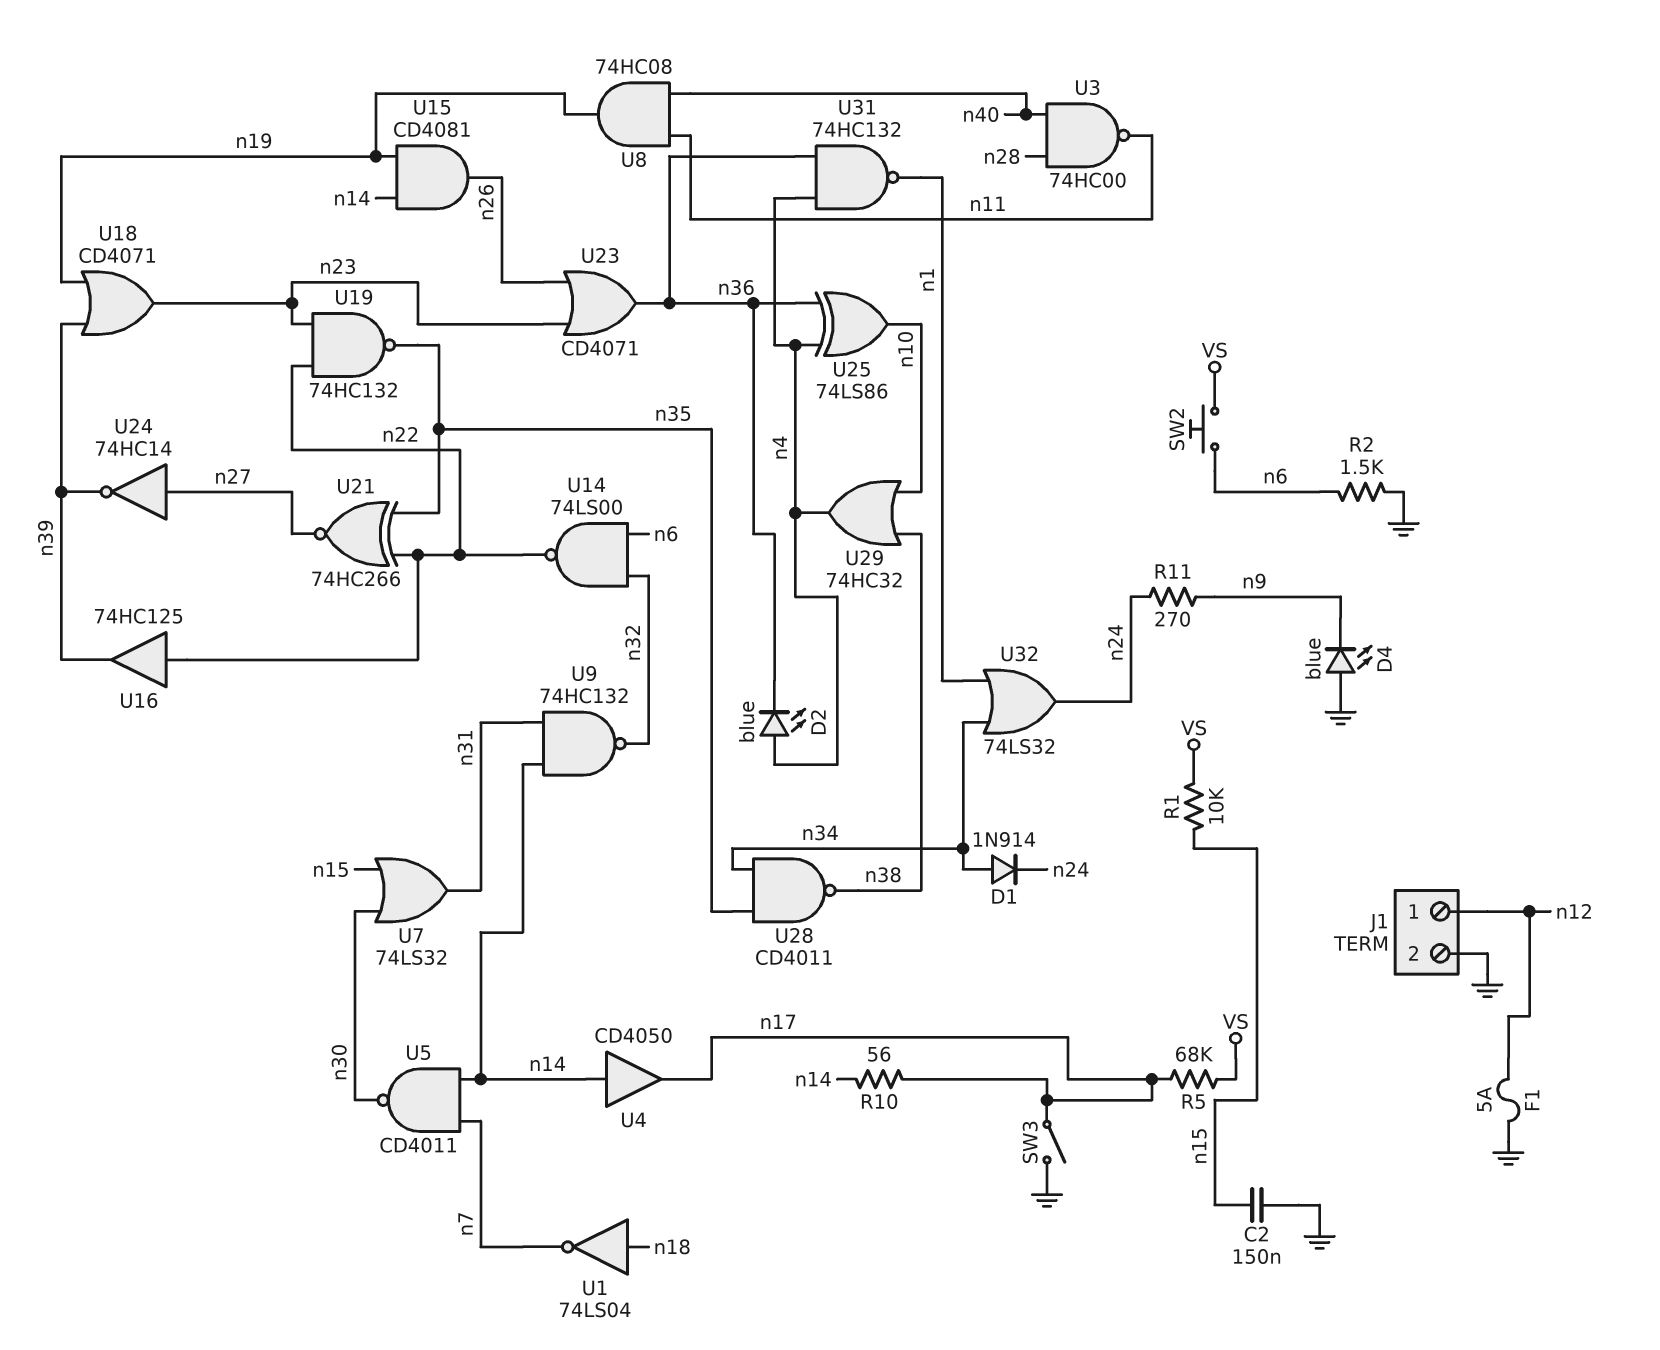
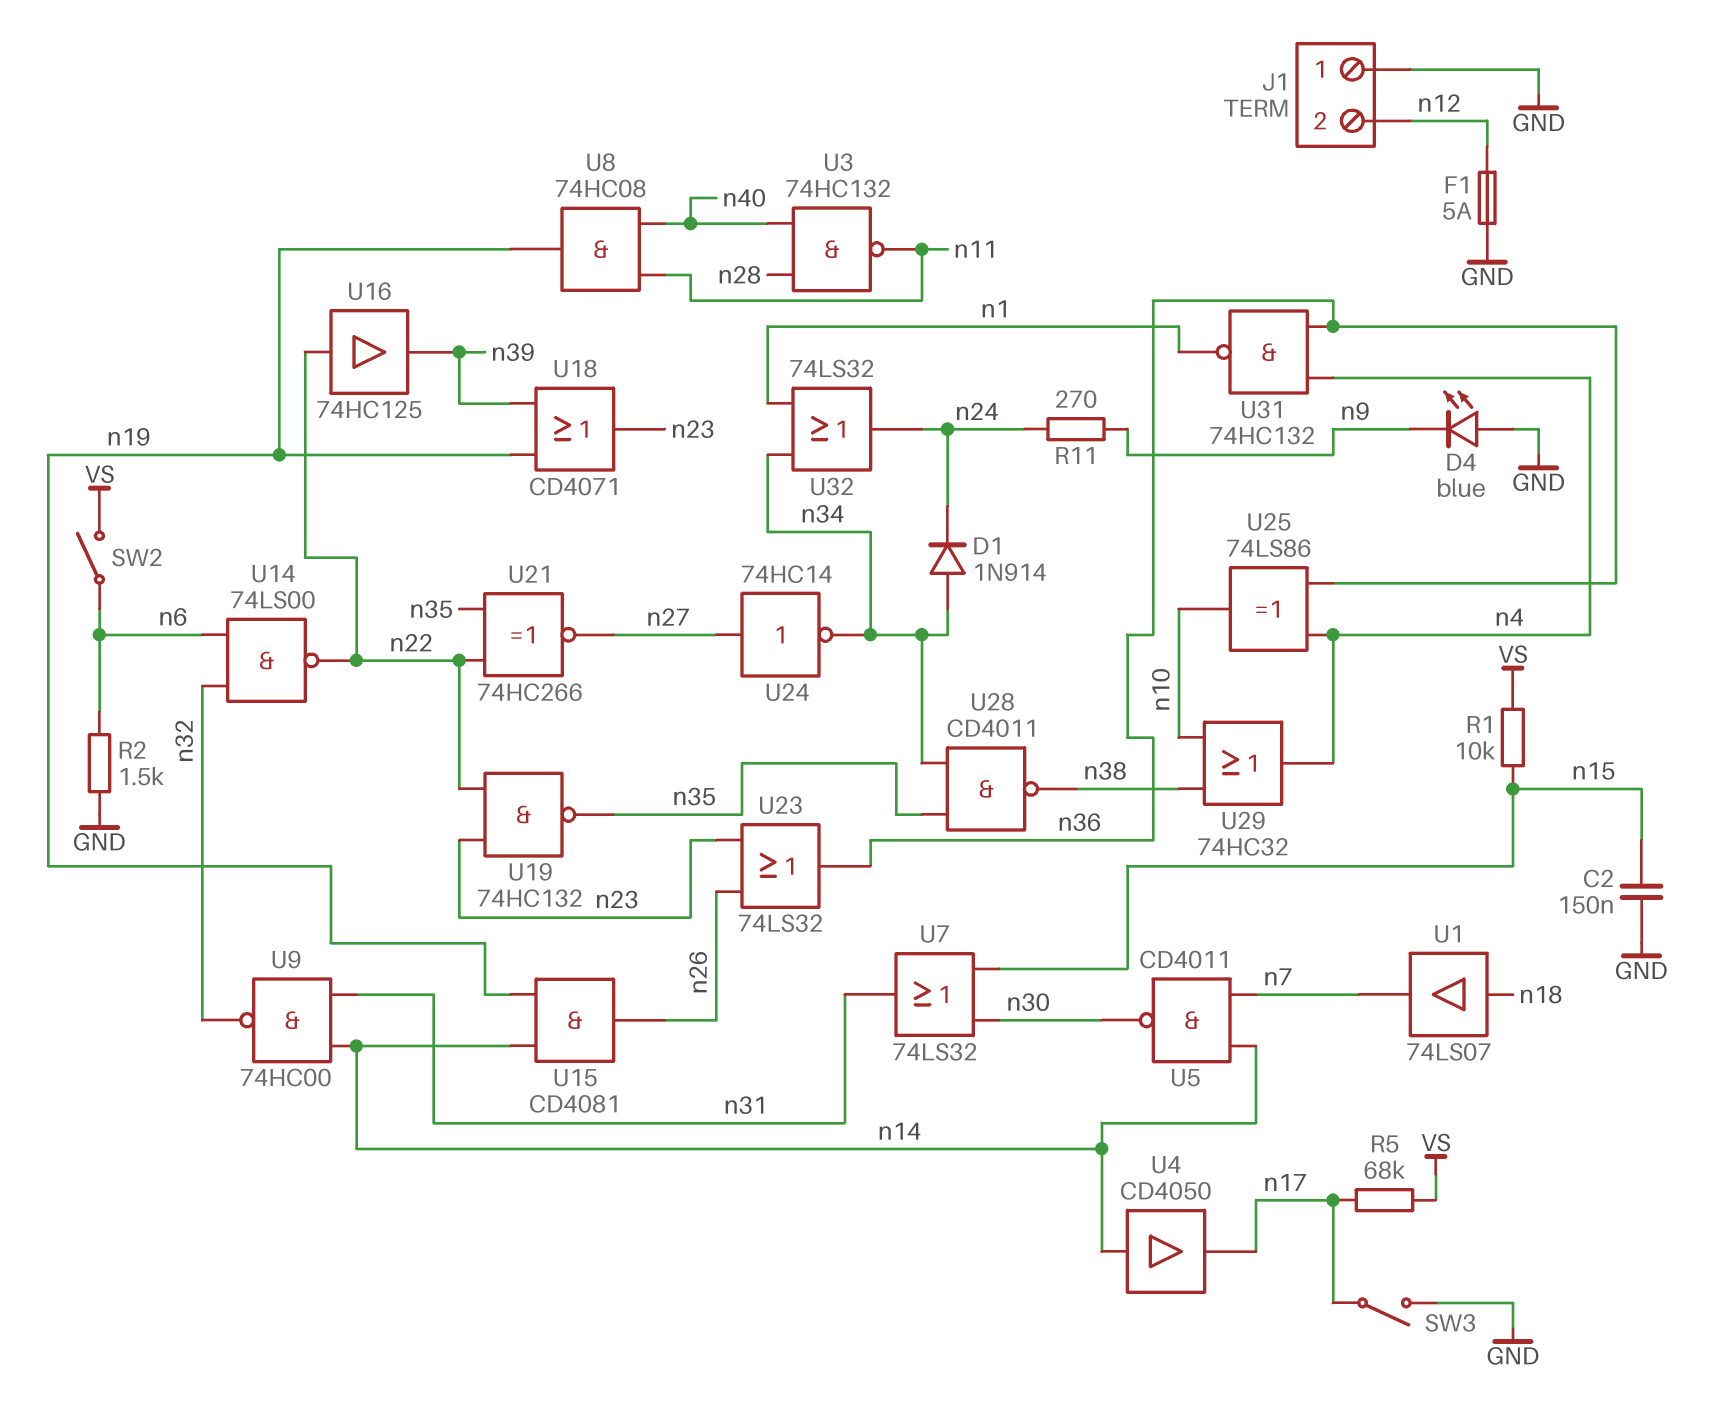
D2: LED blue (A n4, K n36) -> none
J1 pin 1: n12 -> GND
J1 pin 2: GND -> n12
R10: 56 (n14, n17) -> none
SW2: button (VS, n6) -> switch (VS, n6)
U1: NOT 74LS04 (in n18, out n7) -> buffer 74LS07 (in n18, out n7)
U3: NAND 74HC00 (in n28, in n40, out n11) -> NAND 74HC132 (in n28, in n40, out n11)
U9: NAND 74HC132 (in n14, in n31, out n32) -> NAND 74HC00 (in n14, in n31, out n32)
U23: OR CD4071 (in n23, in n26, out n36) -> OR 74LS32 (in n23, in n26, out n36)
U24: NOT 74HC14 (in n27, out n39) -> NOT 74HC14 (in n27, out n34)

